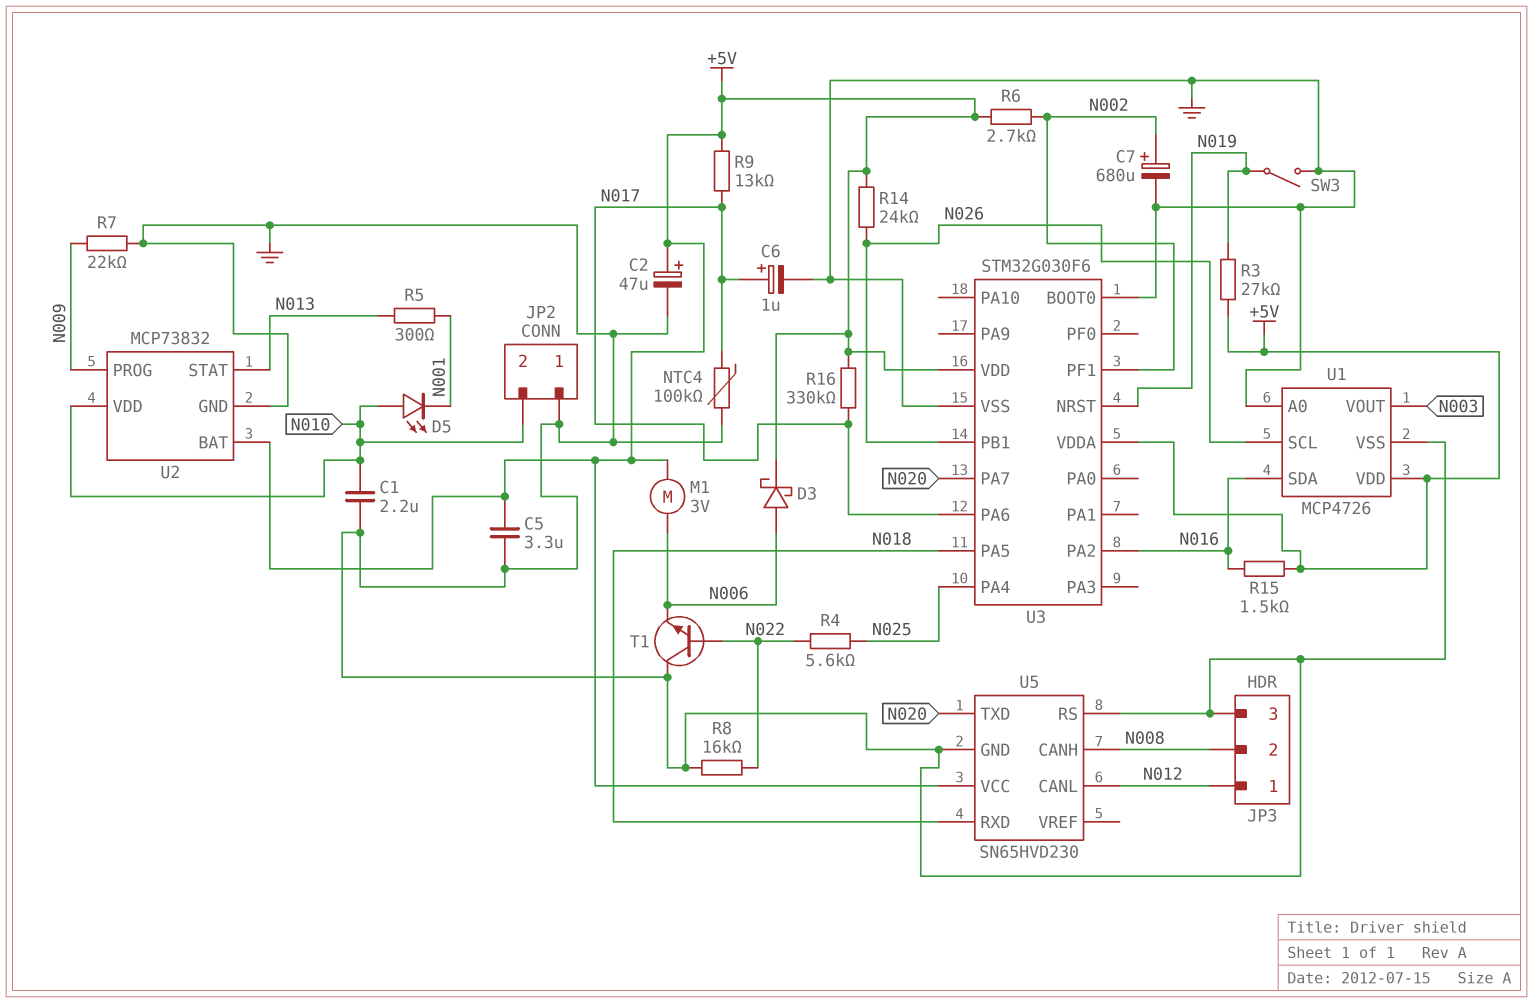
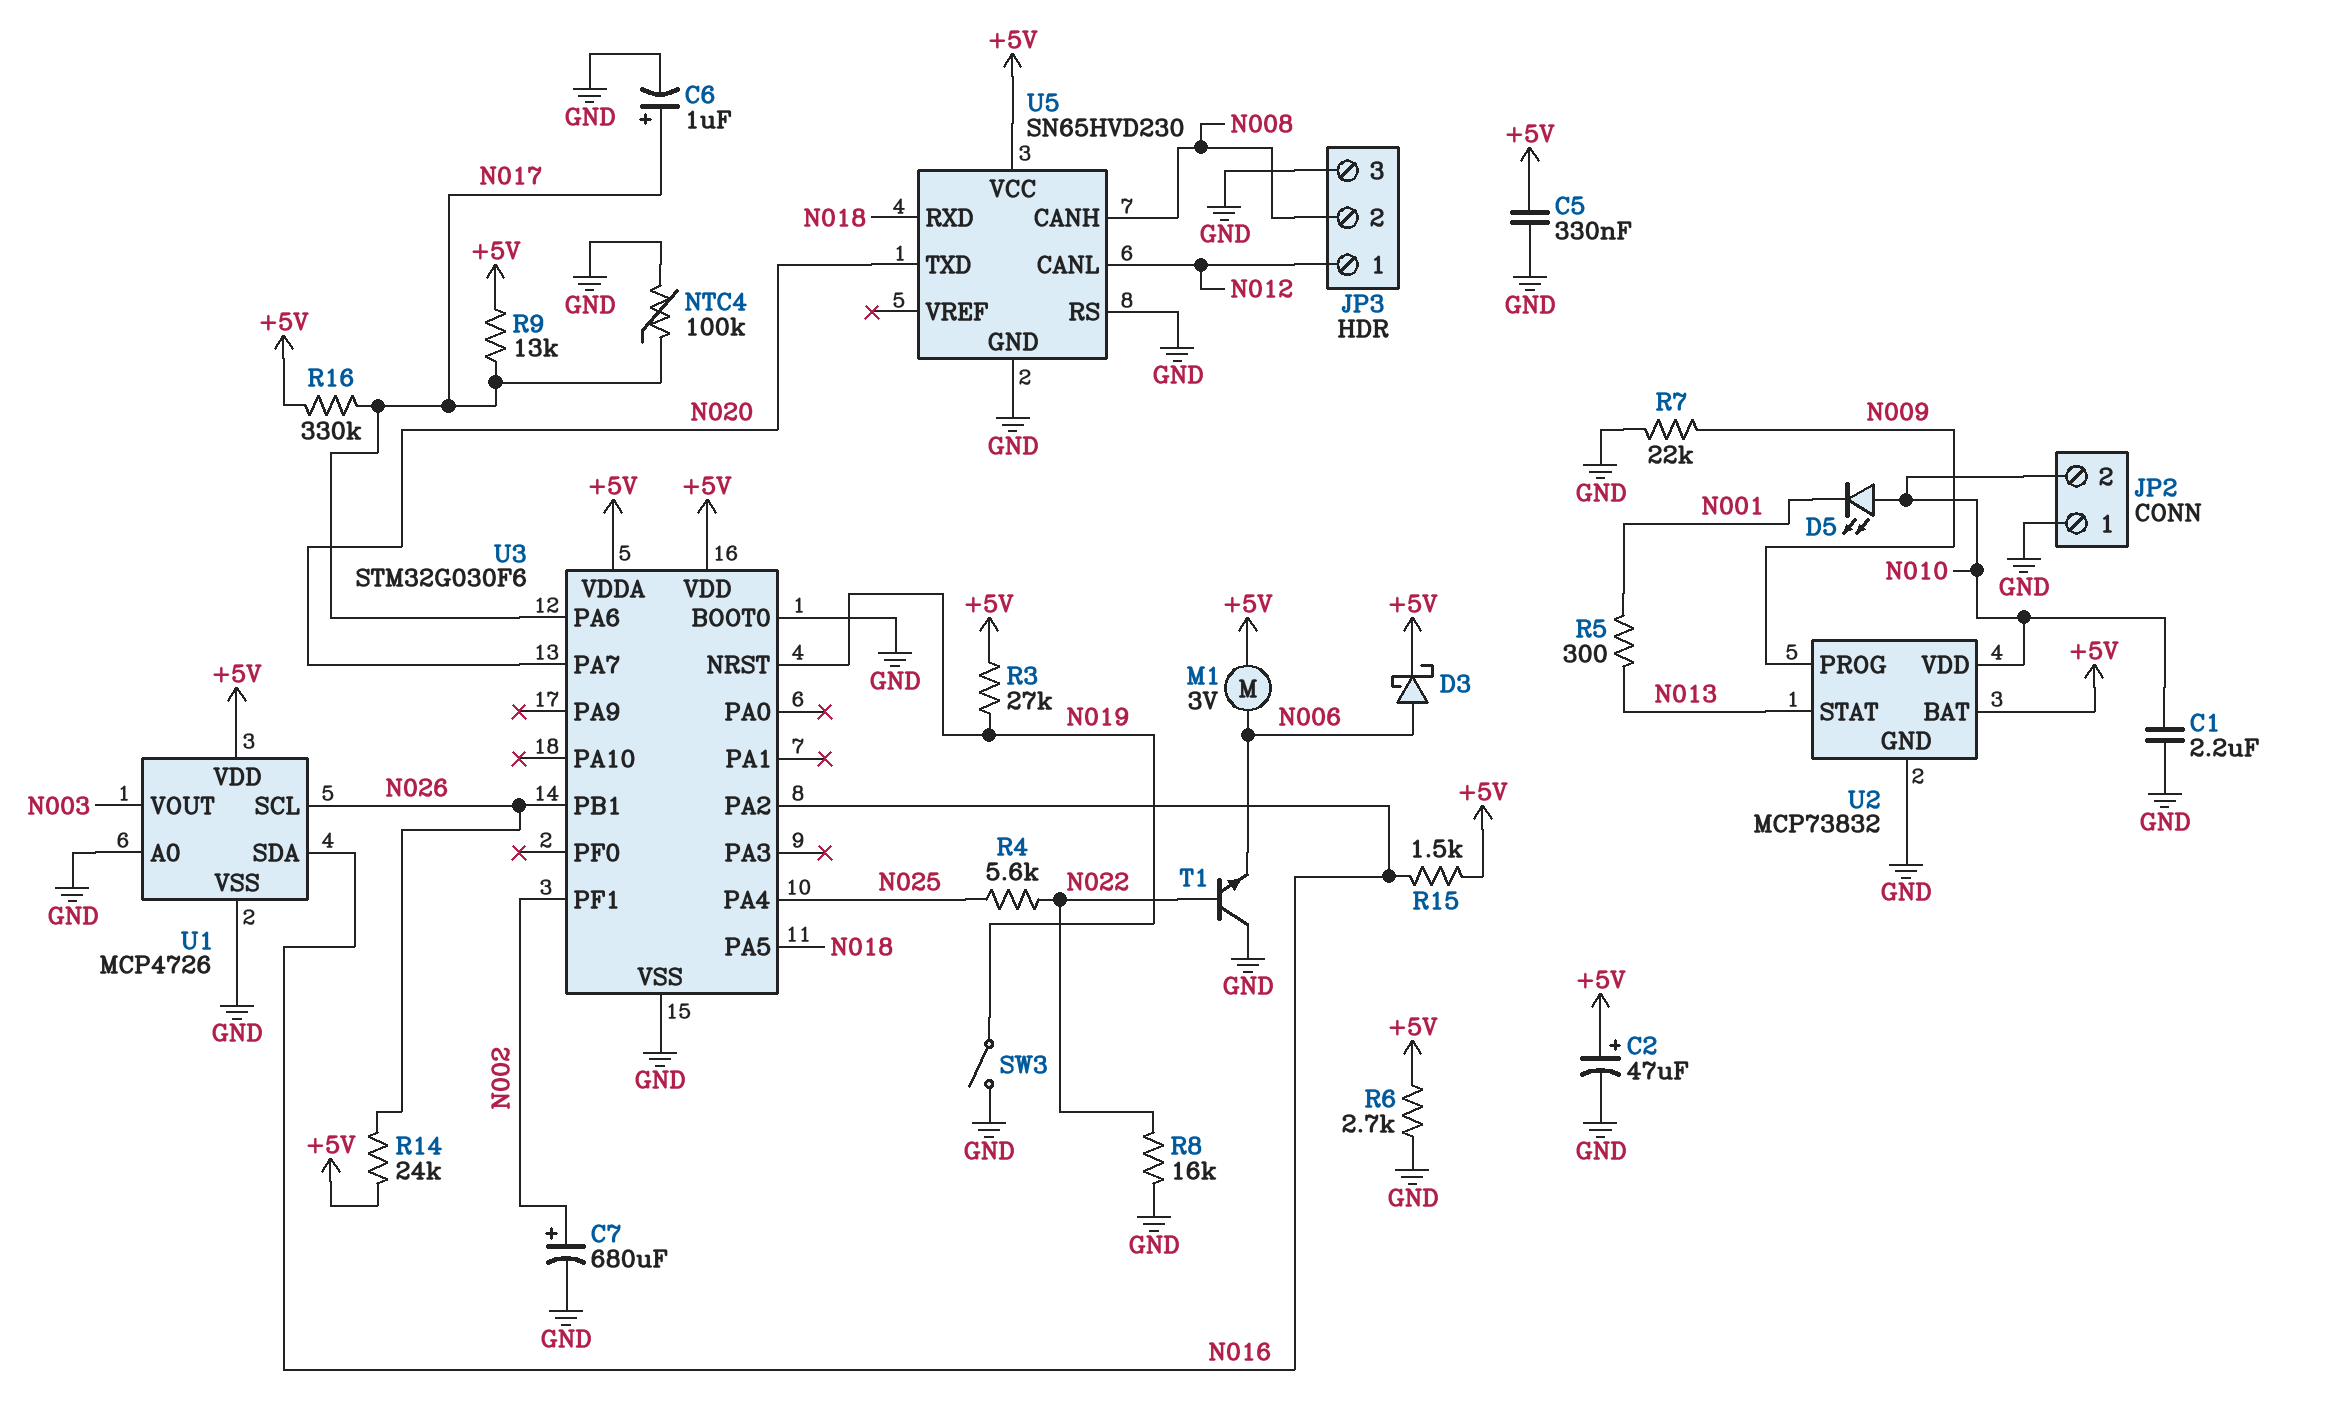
C5: 3.3uF (+5V, GND) -> 330nF (+5V, GND)
R6: 2.7k (+5V, N002) -> 2.7k (+5V, GND)

